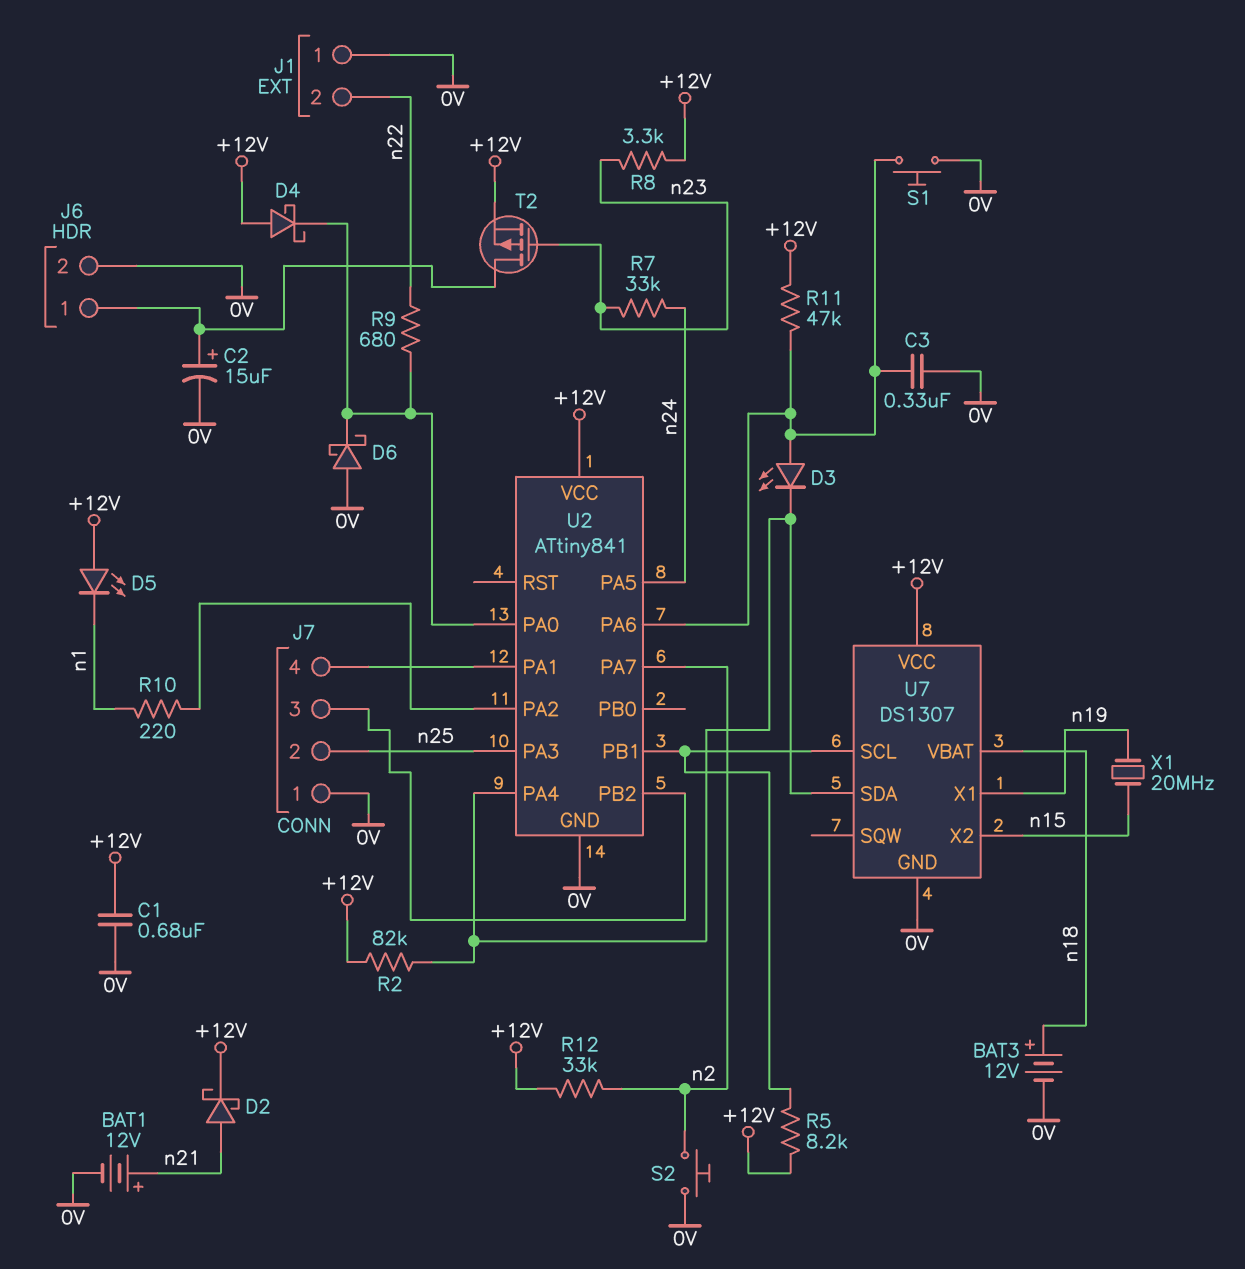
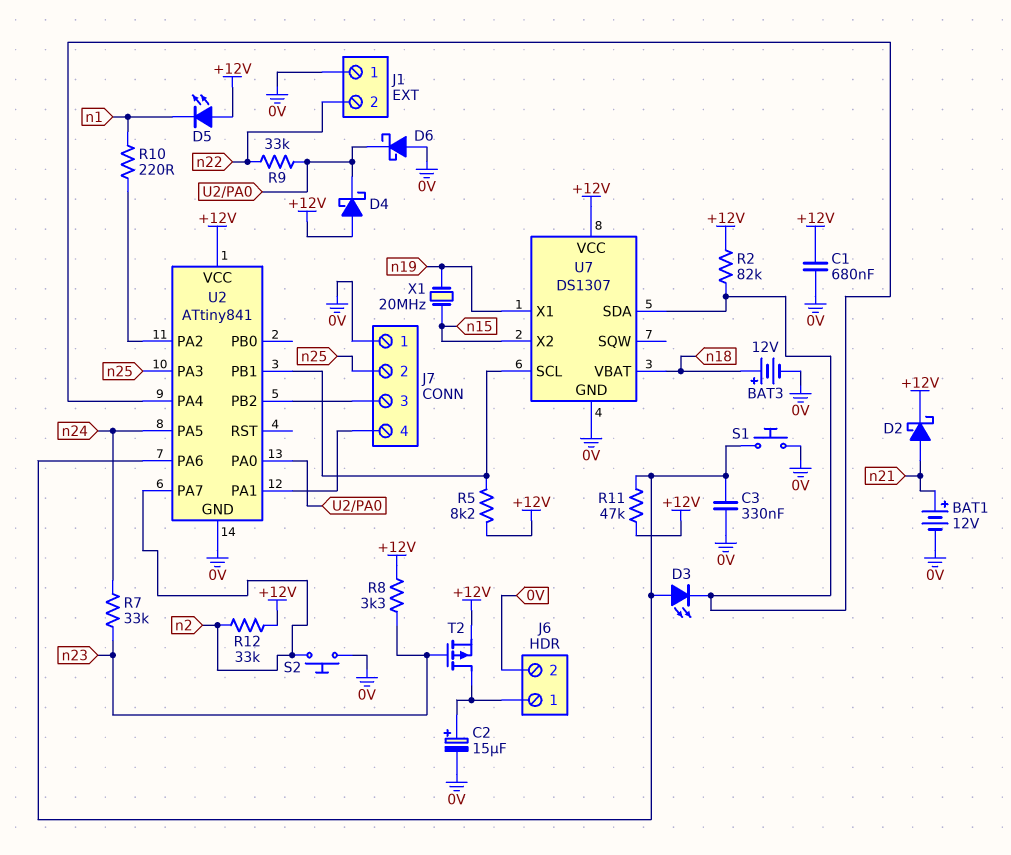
R9: 680 (U2/PA0, n22) -> 33k (U2/PA0, n22)

